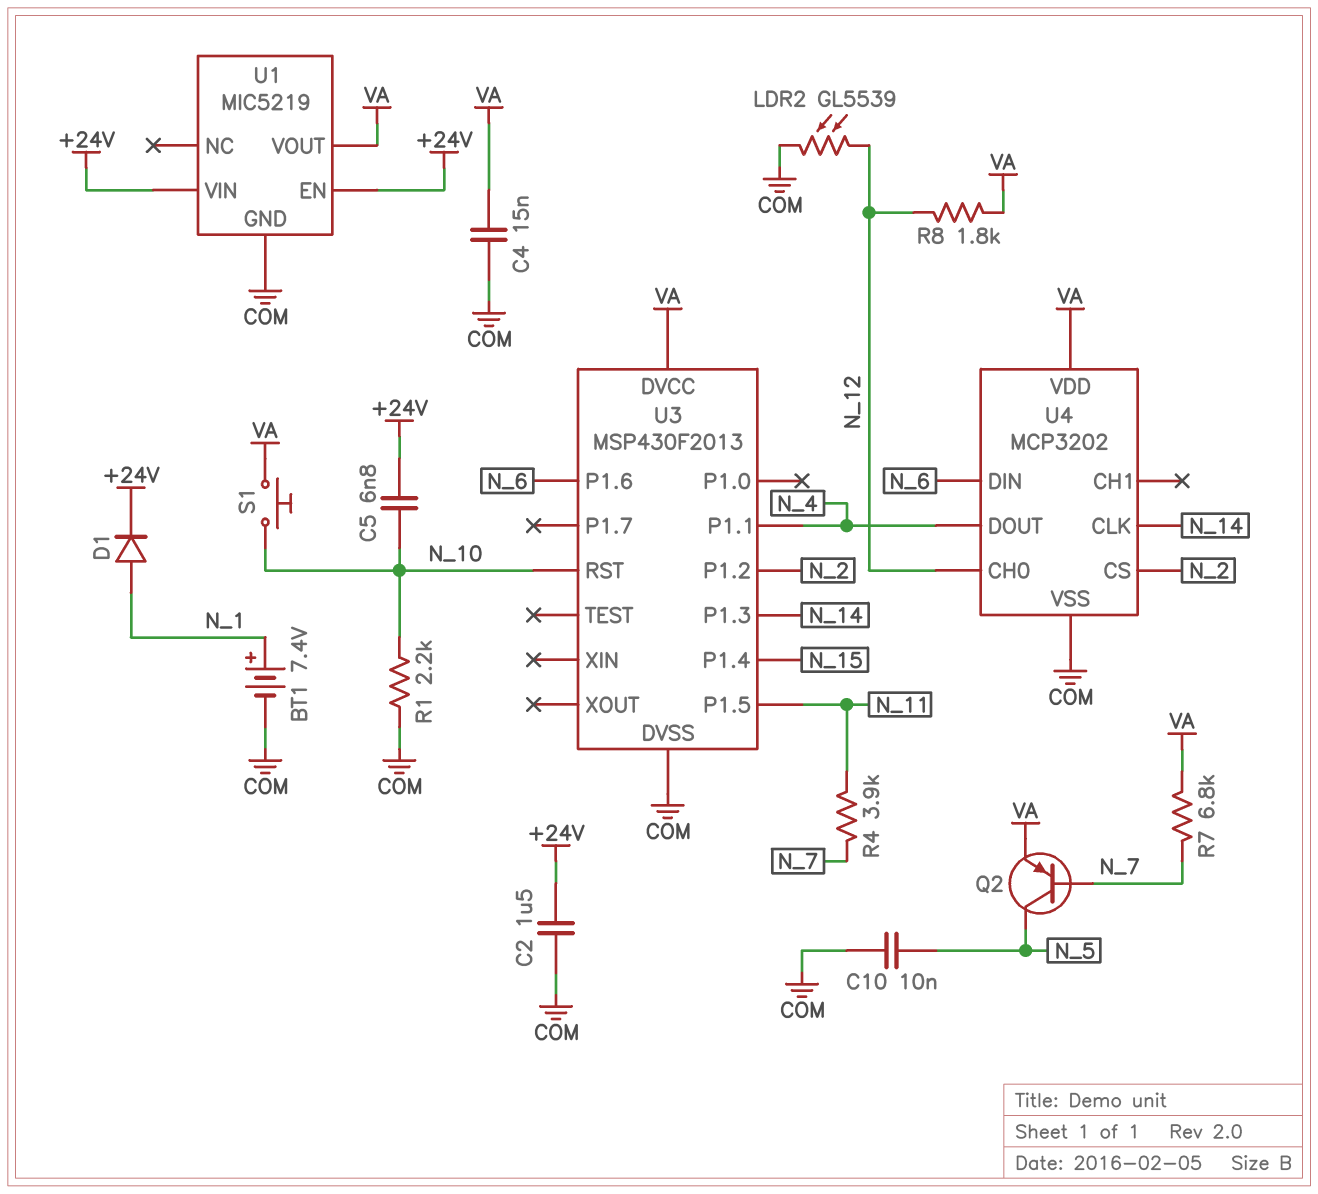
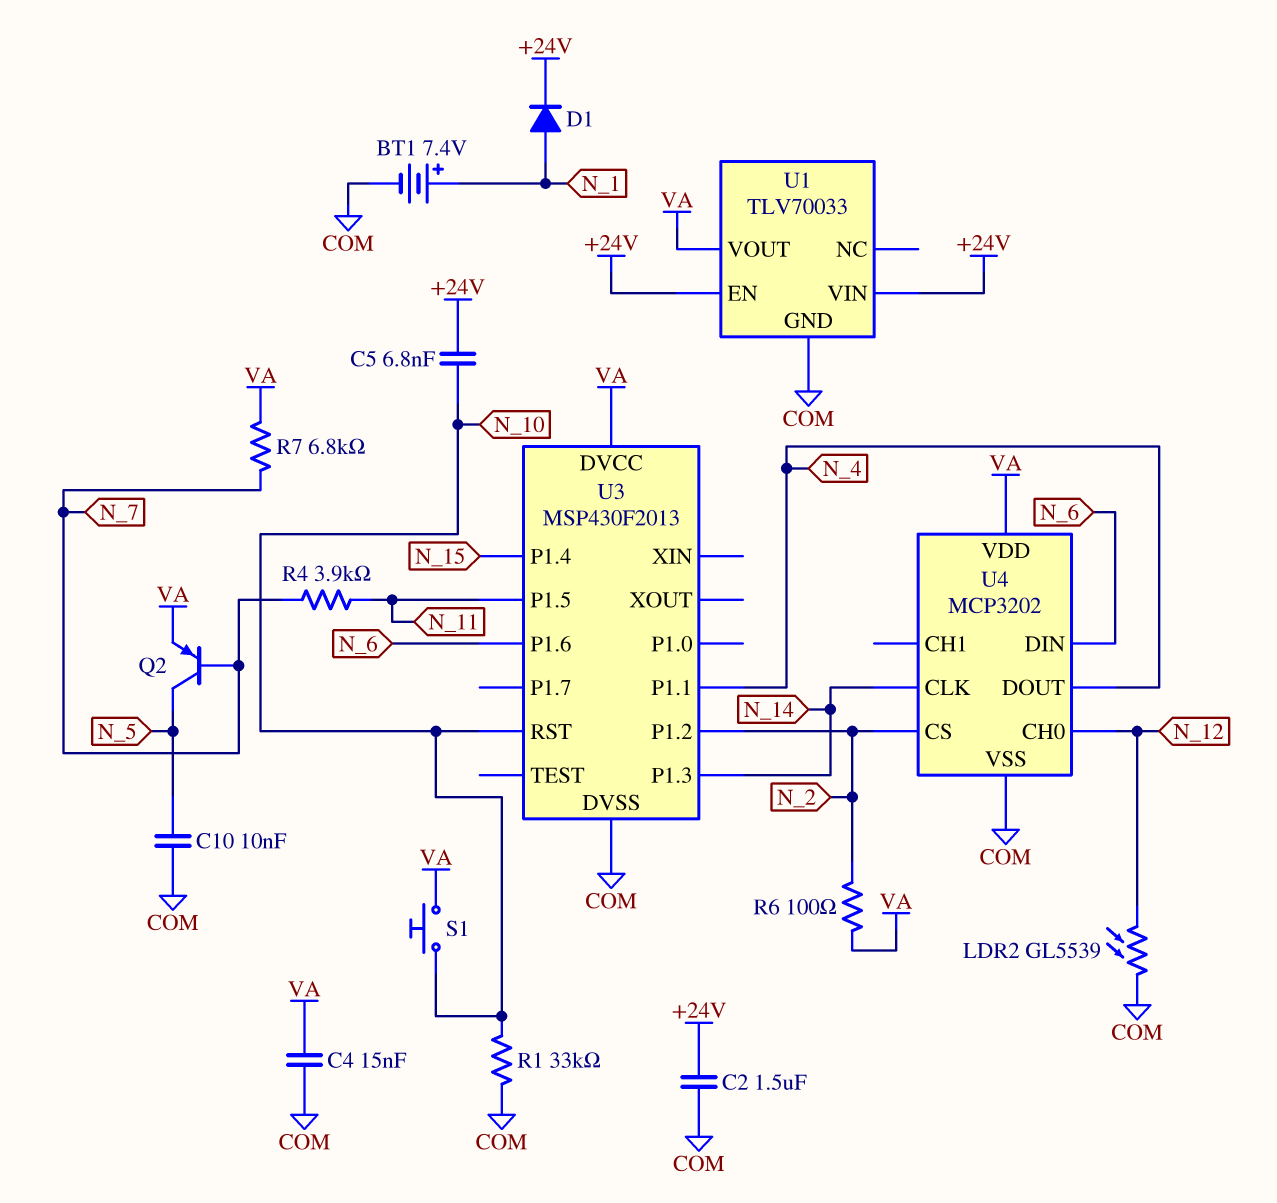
R1: 2.2k (COM, N_10) -> 33k (COM, N_10)
R6: none -> 100 (N_2, VA)
R8: 1.8k (N_12, VA) -> none
U1: MIC5219 -> TLV70033

